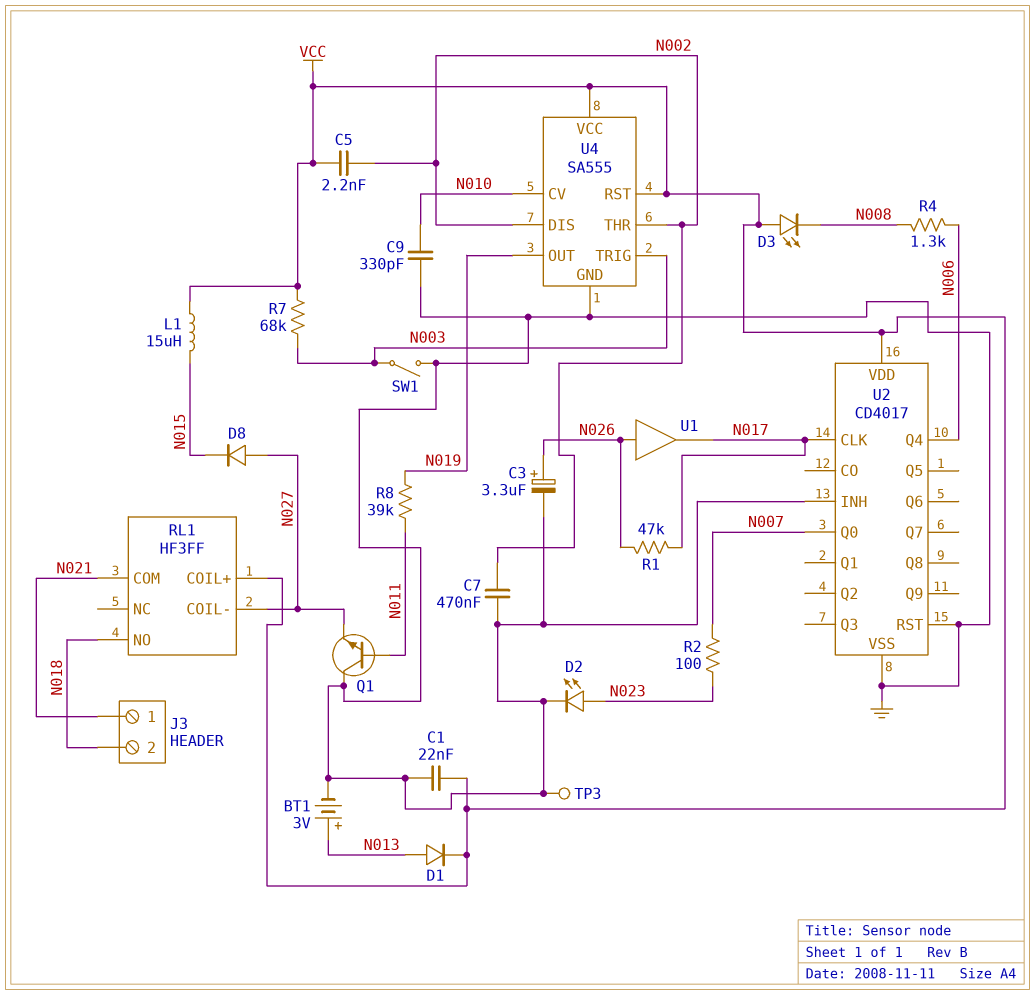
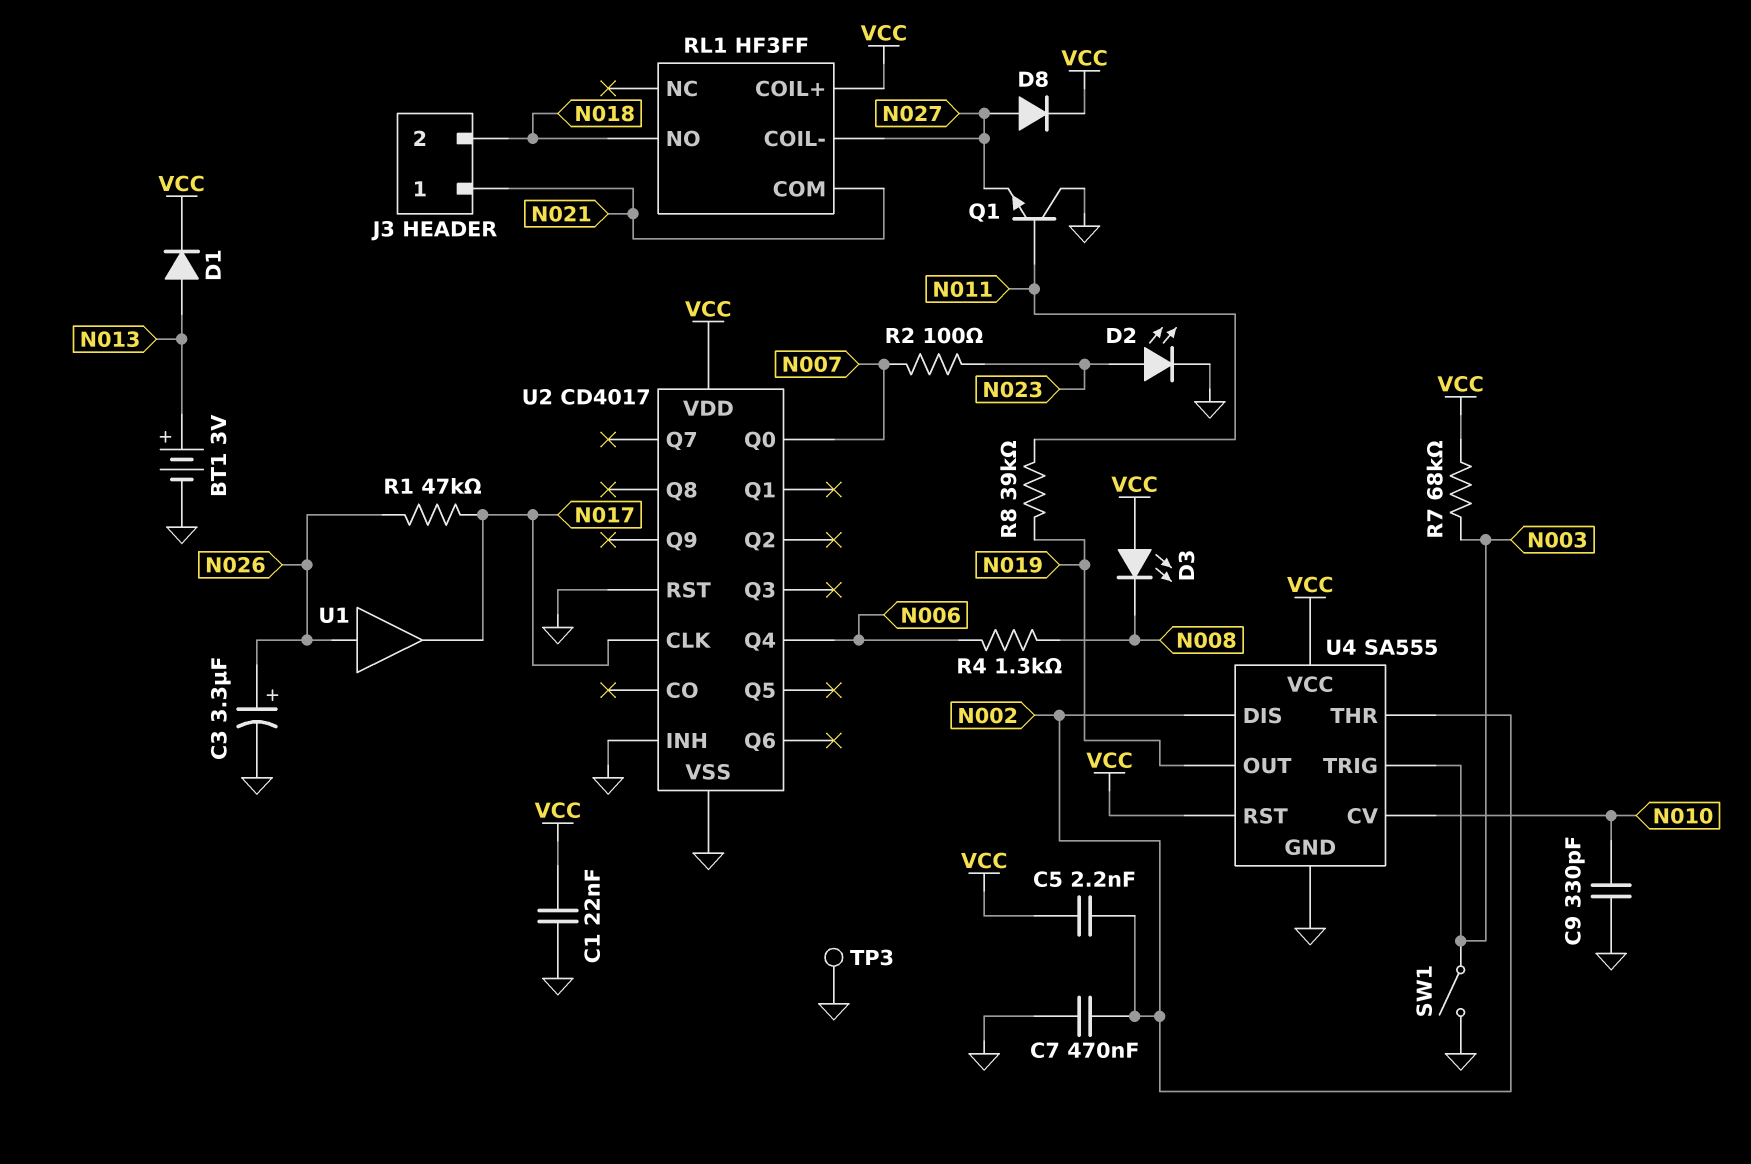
D8: diode (A N027, K N015) -> diode (A N027, K VCC)
L1: 15uH (N015, VCC) -> none

